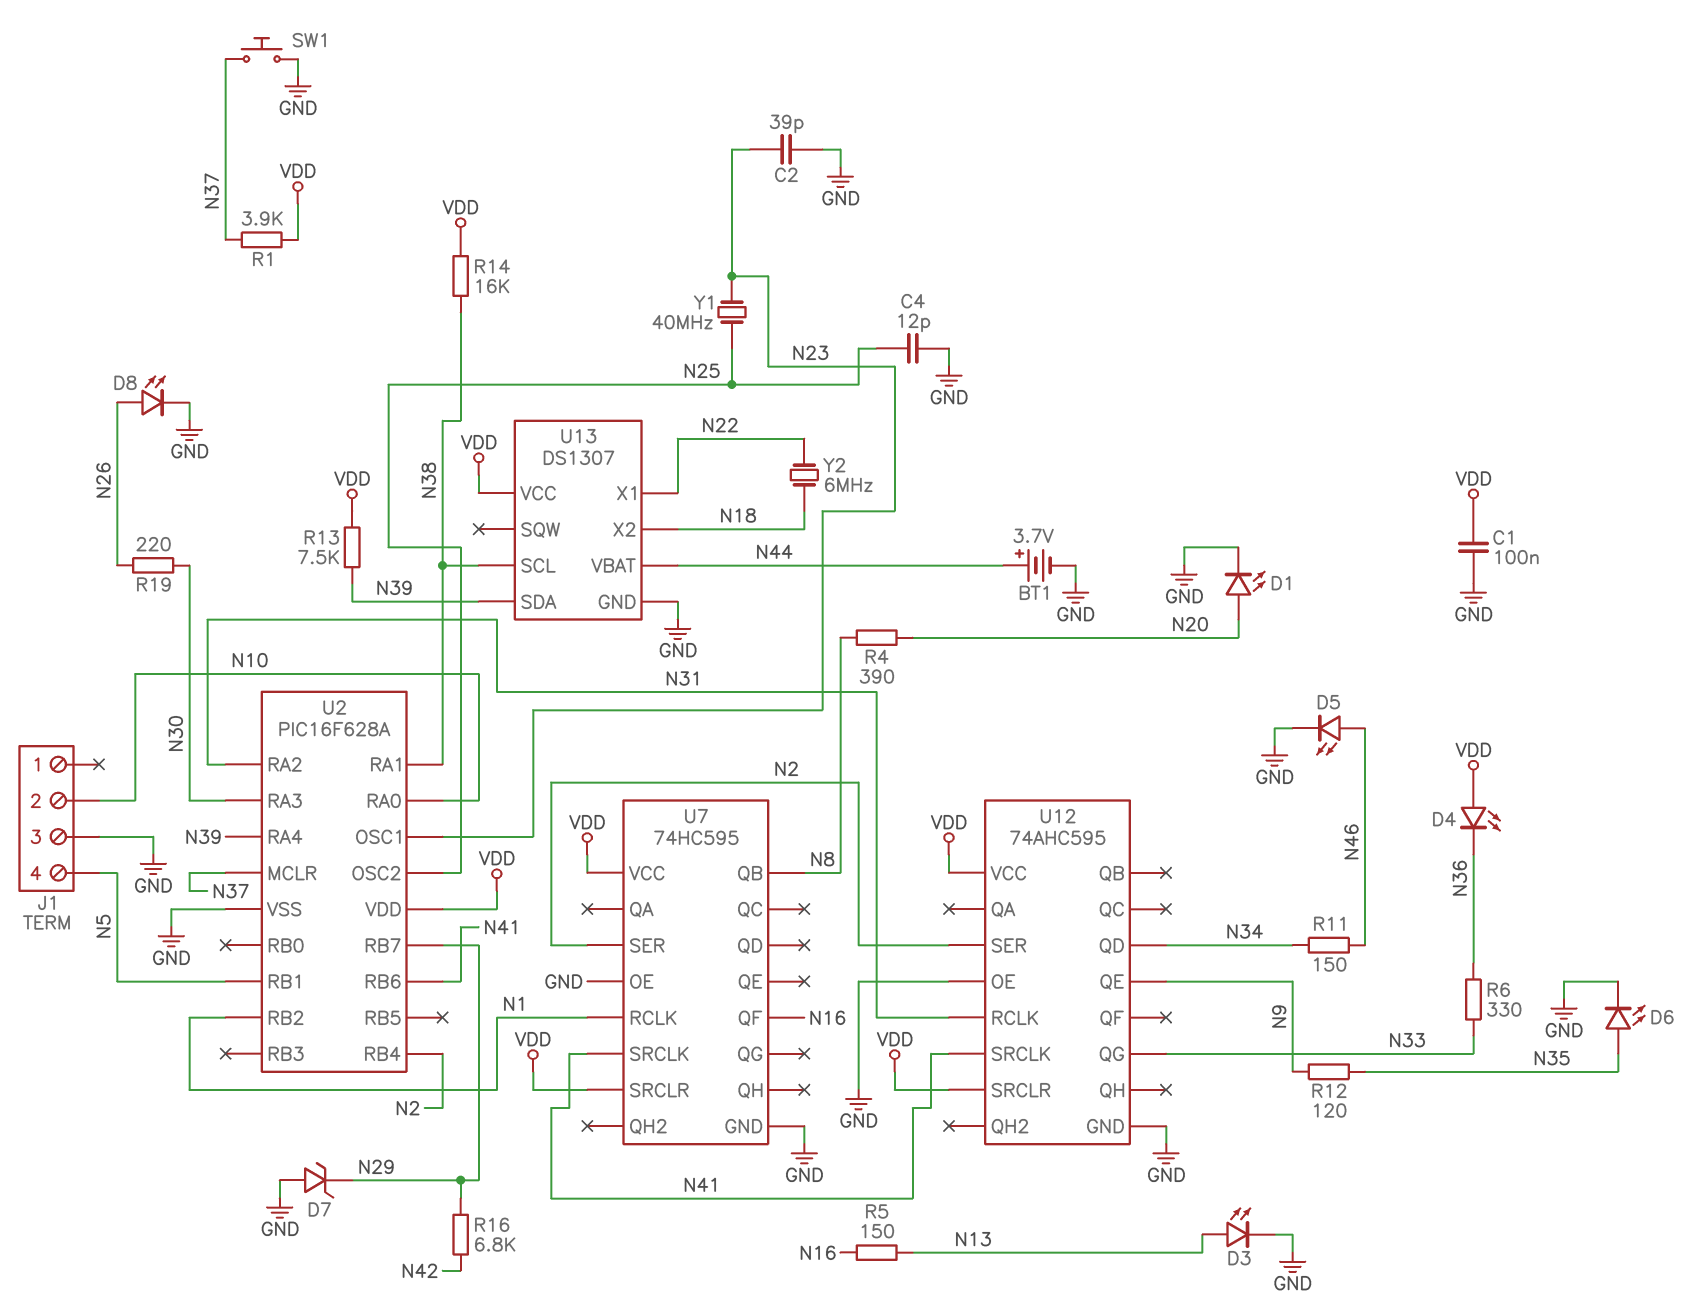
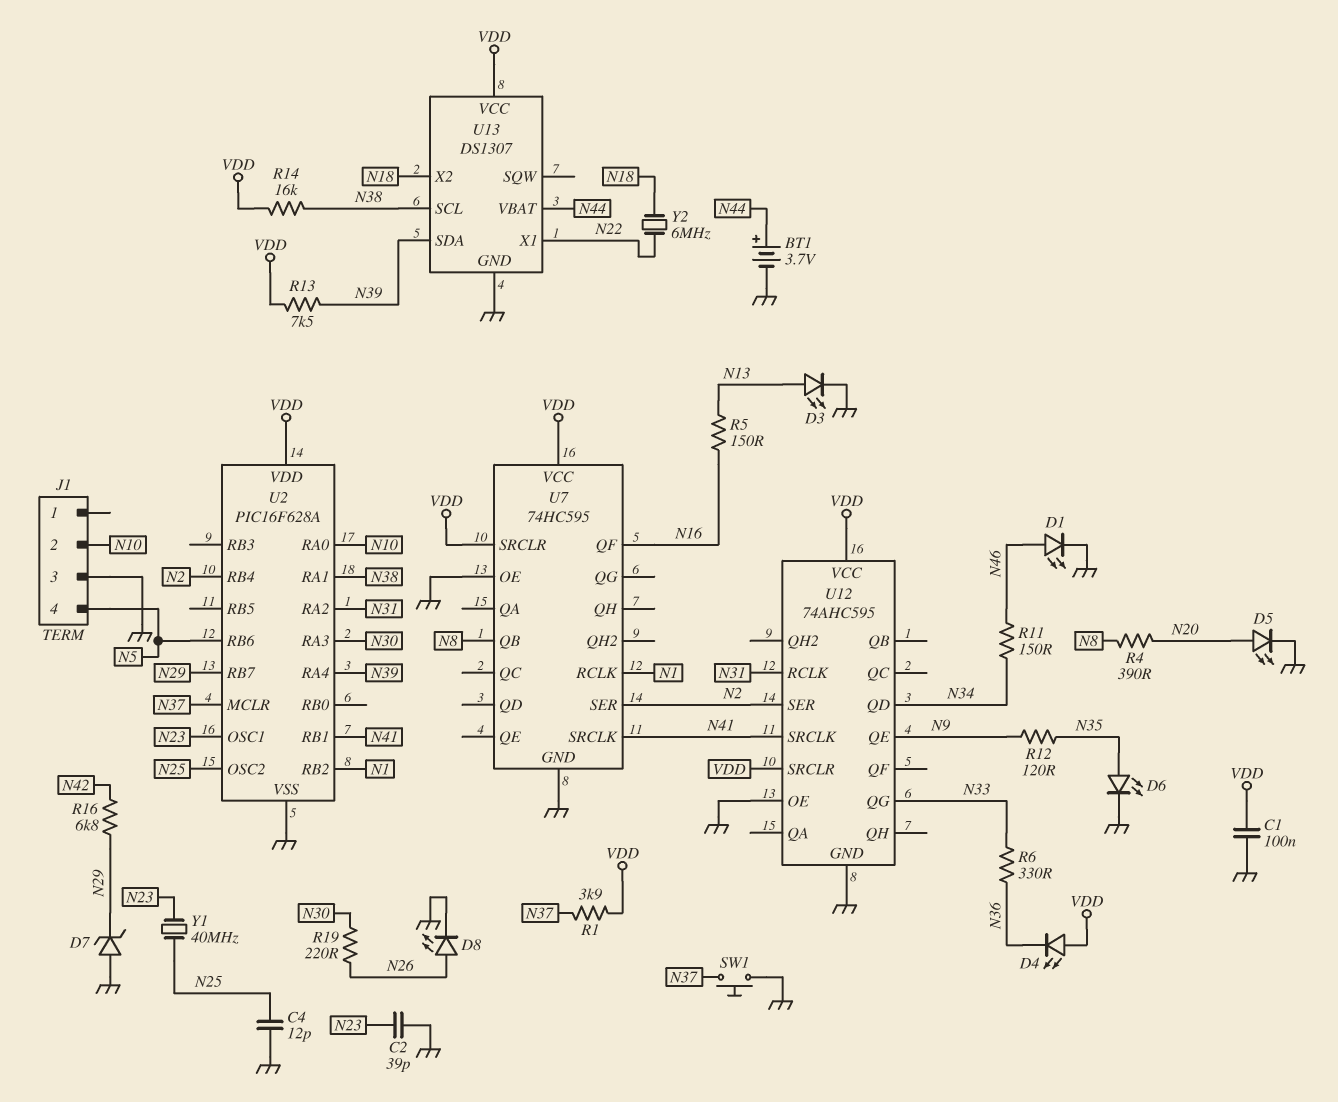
D1: LED (A N20, K GND) -> LED (A N46, K GND)
D5: LED (A N46, K GND) -> LED (A N20, K GND)
U2 pin RB1: N5 -> N41
U2 pin RB6: N41 -> N5

